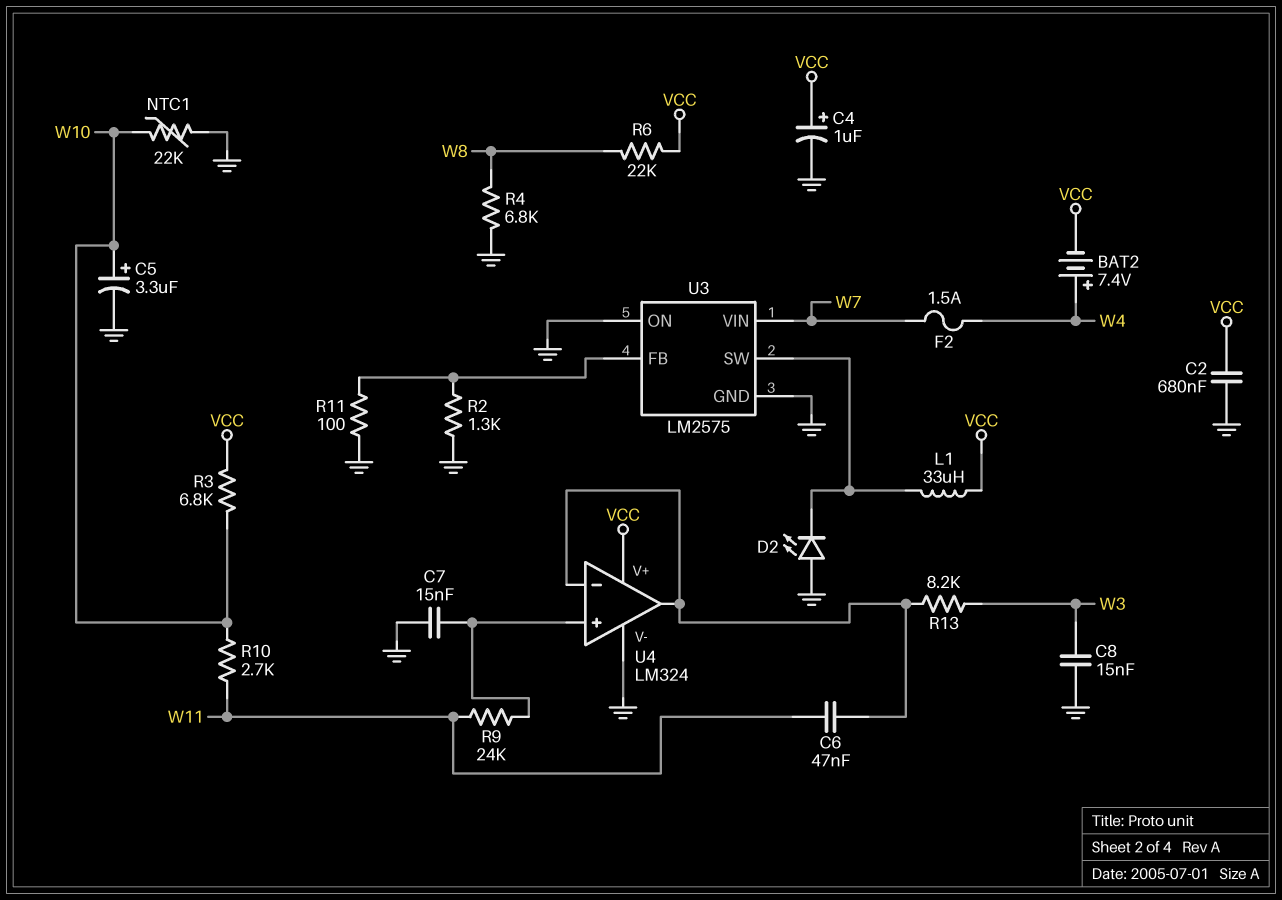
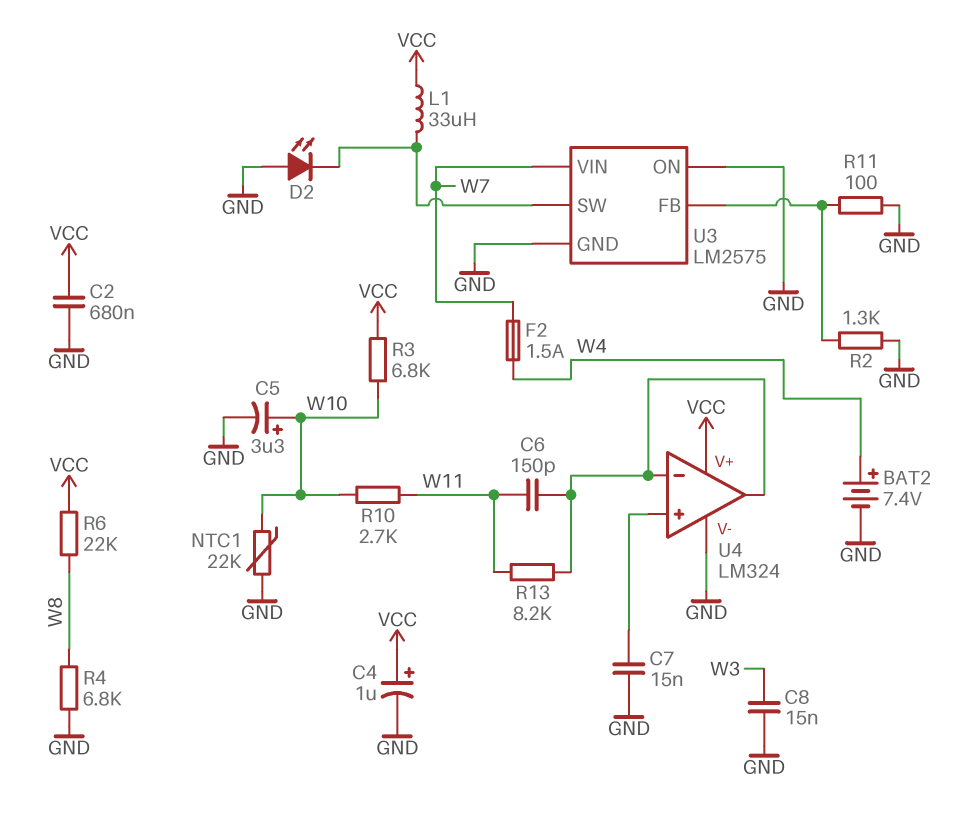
BAT2: 7.4V (plus W4, minus VCC) -> 7.4V (plus W4, minus GND)
C6: 47nF (U4/in-, W11) -> 150pF (U4/in-, W11)
R9: 24k (U4/in+, W11) -> none
R13: 8.2k (U4/in-, W3) -> 8.2k (U4/in-, W11)

